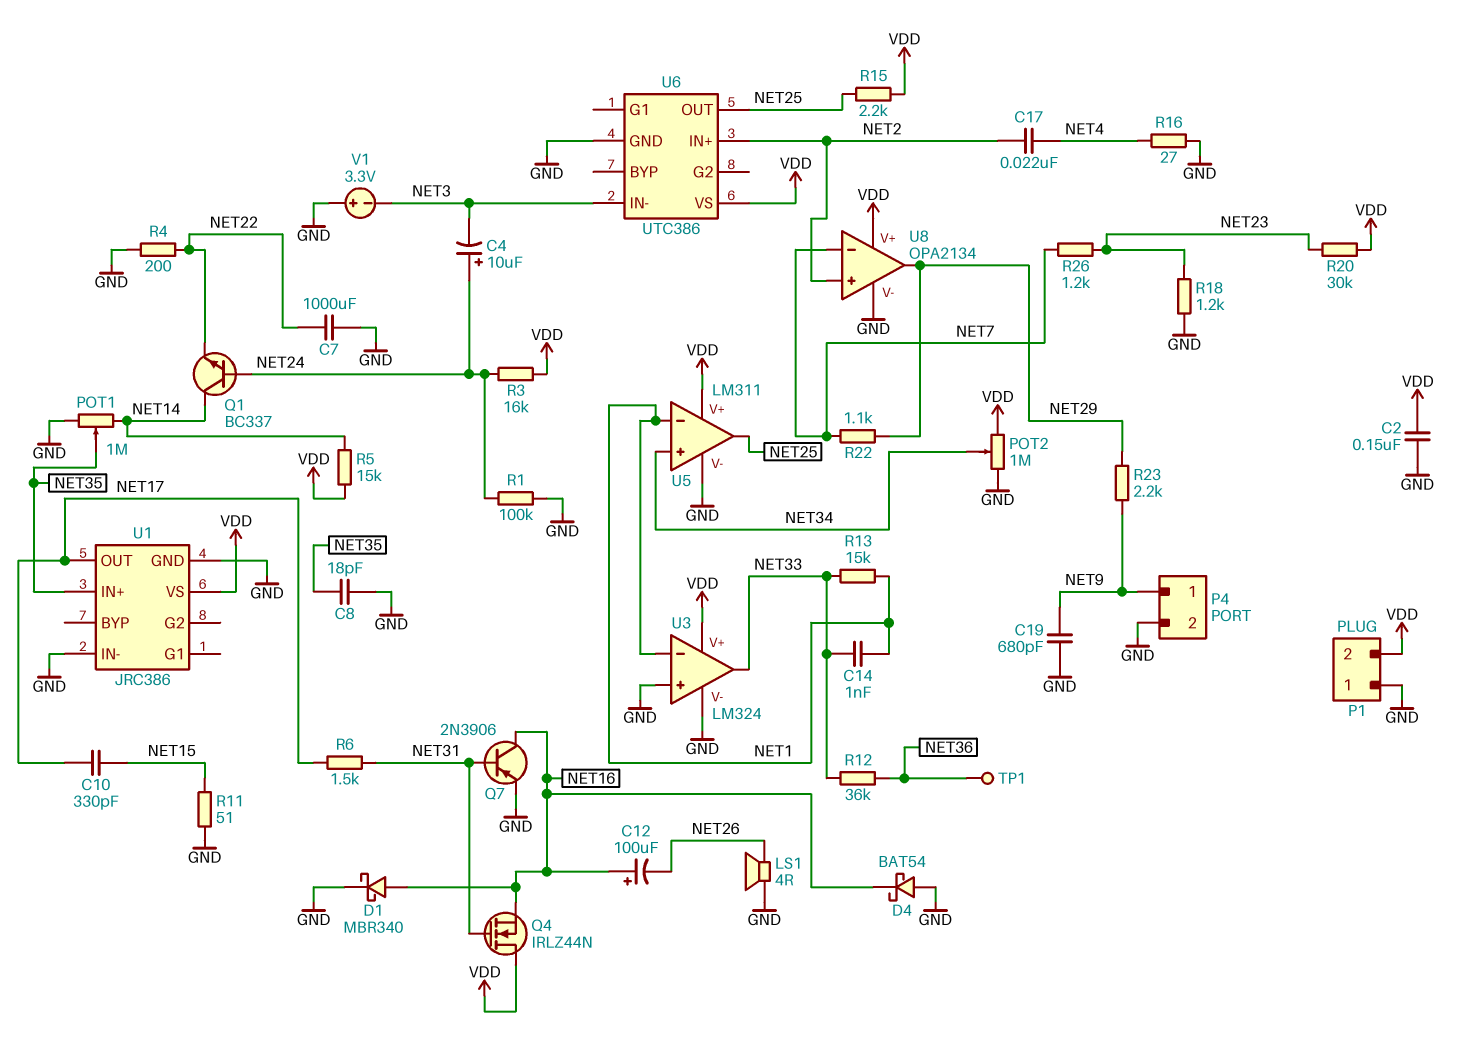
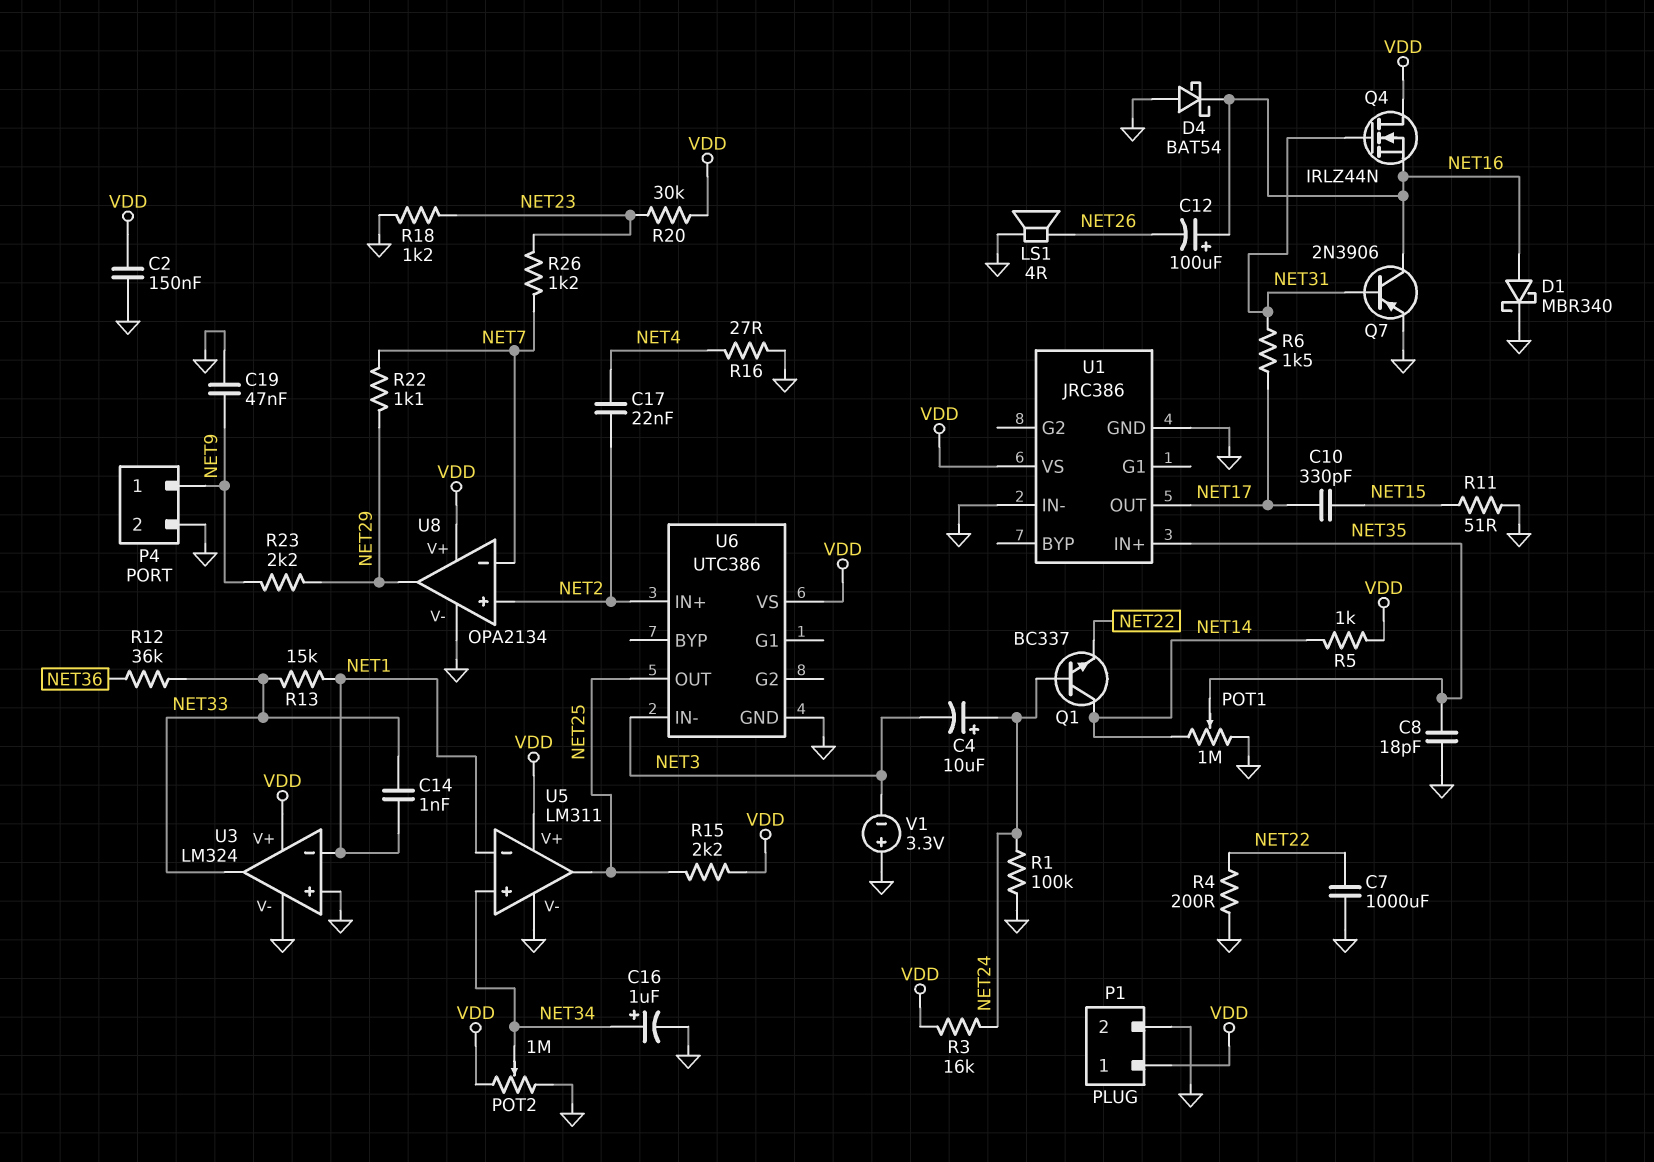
C16: none -> 1uF (plus NET34, minus GND)
C19: 680pF (GND, NET9) -> 47nF (GND, NET9)
P1 pin 1: GND -> VDD
P1 pin 2: VDD -> GND
R5: 15k (NET14, VDD) -> 1k (NET14, VDD)
TP1: test point (NET36) -> none

